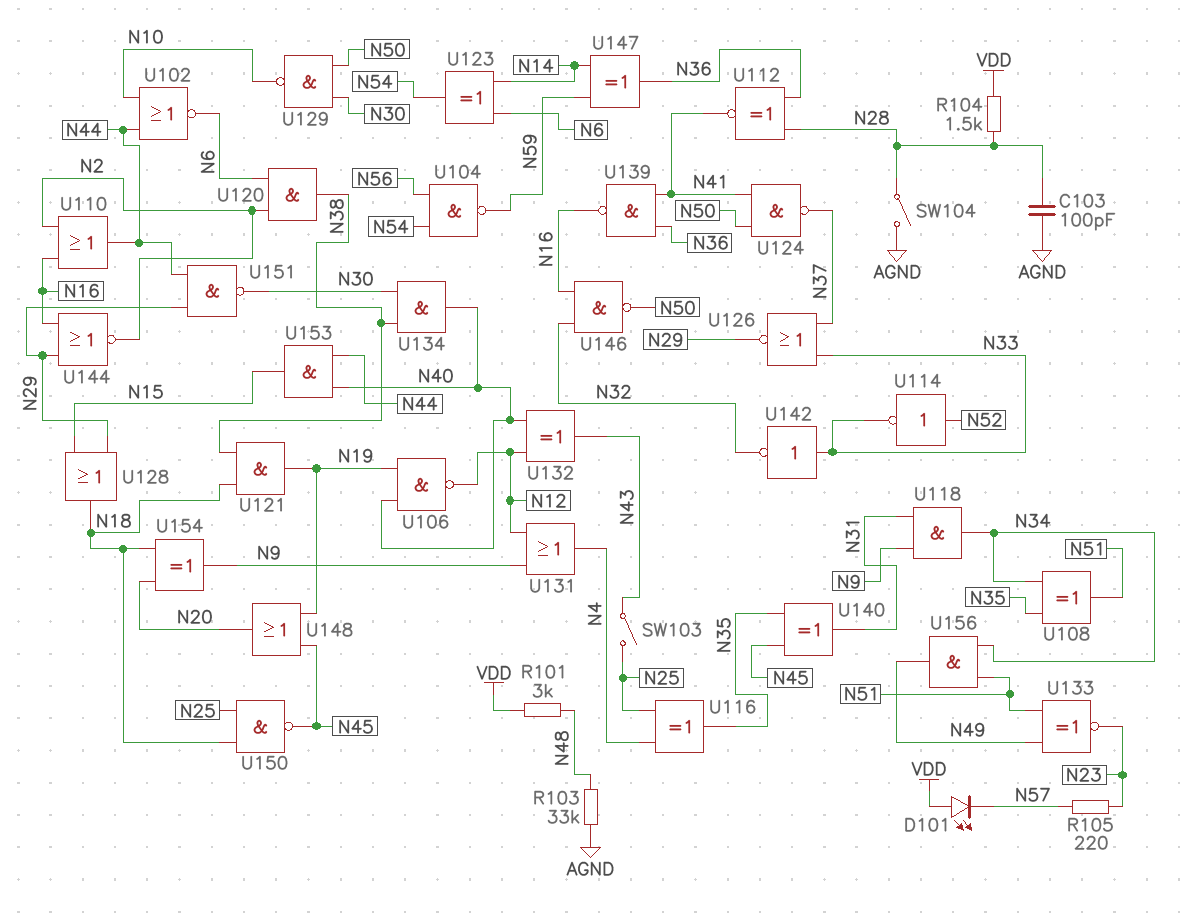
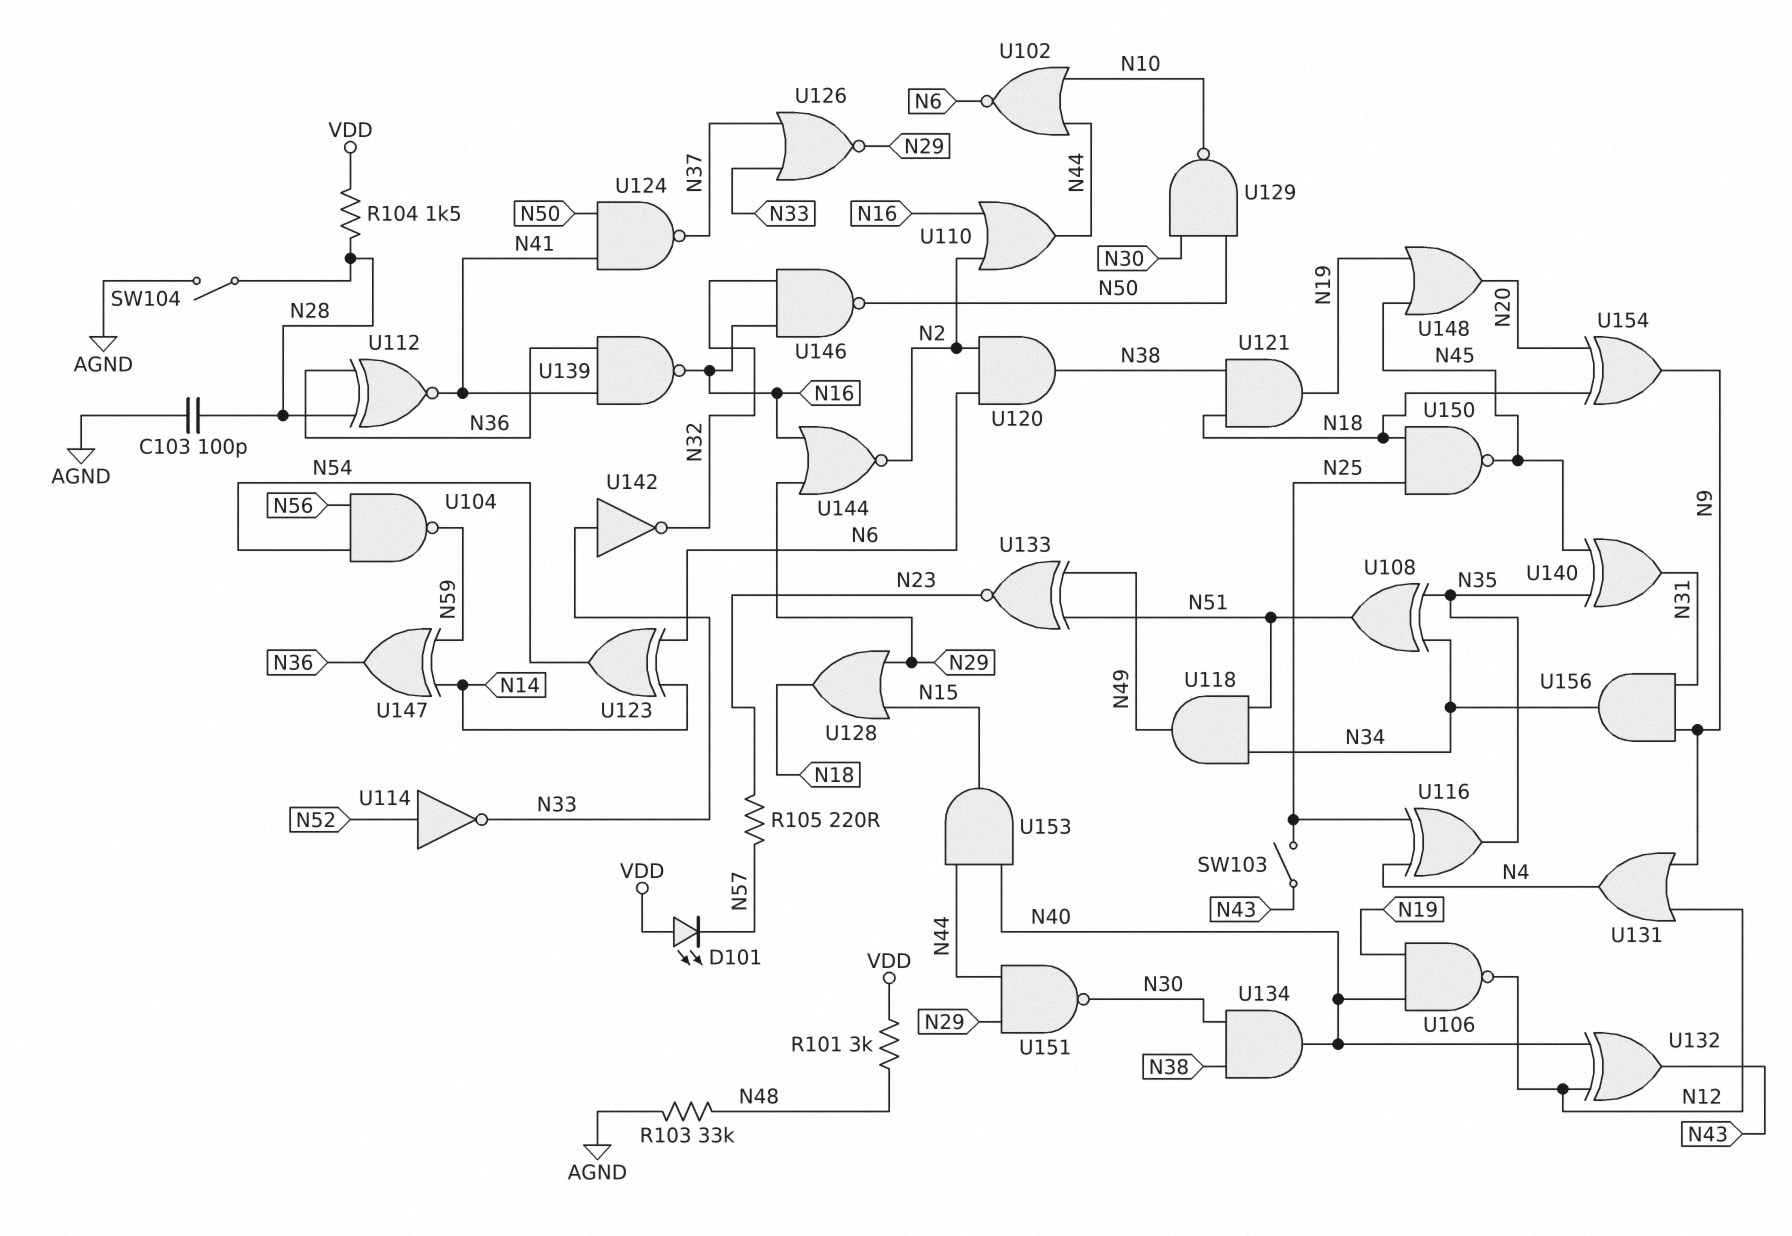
U118: AND (in N9, in N31, out N34) -> AND (in N34, in N51, out N49)
U156: AND (in N34, in N51, out N49) -> AND (in N9, in N31, out N34)

